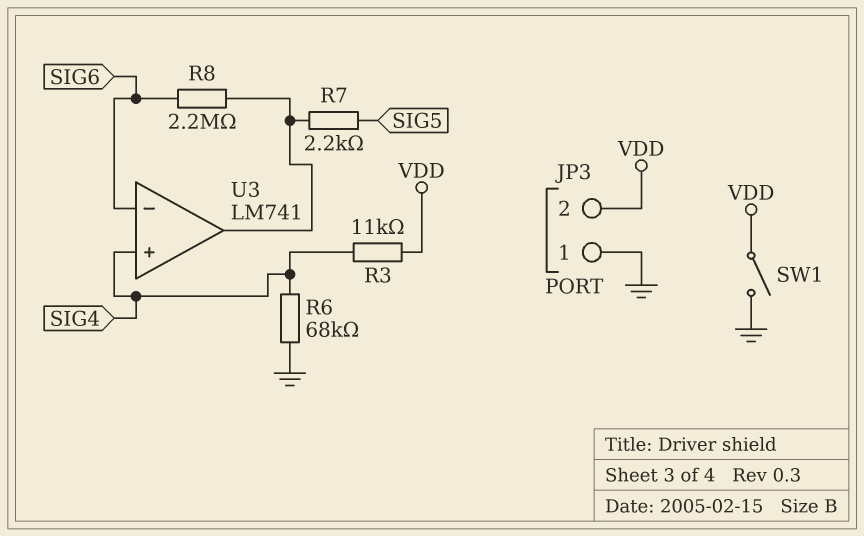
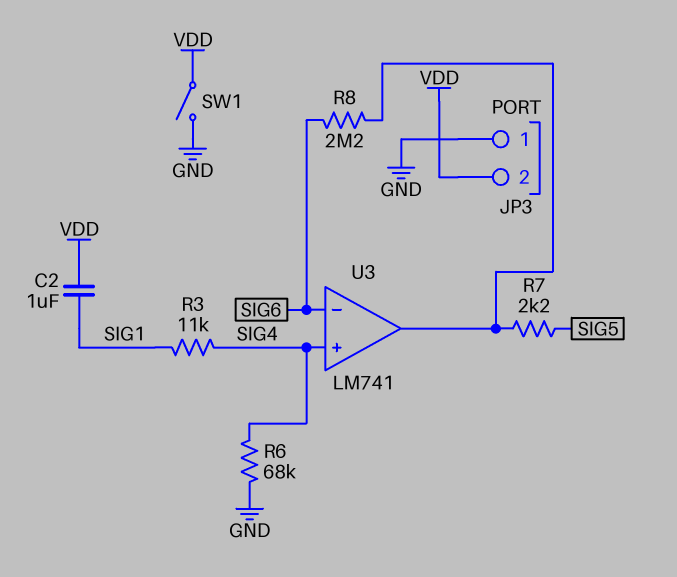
C2: none -> 1uF (SIG1, VDD)
R3: 11k (SIG4, VDD) -> 11k (SIG1, SIG4)

